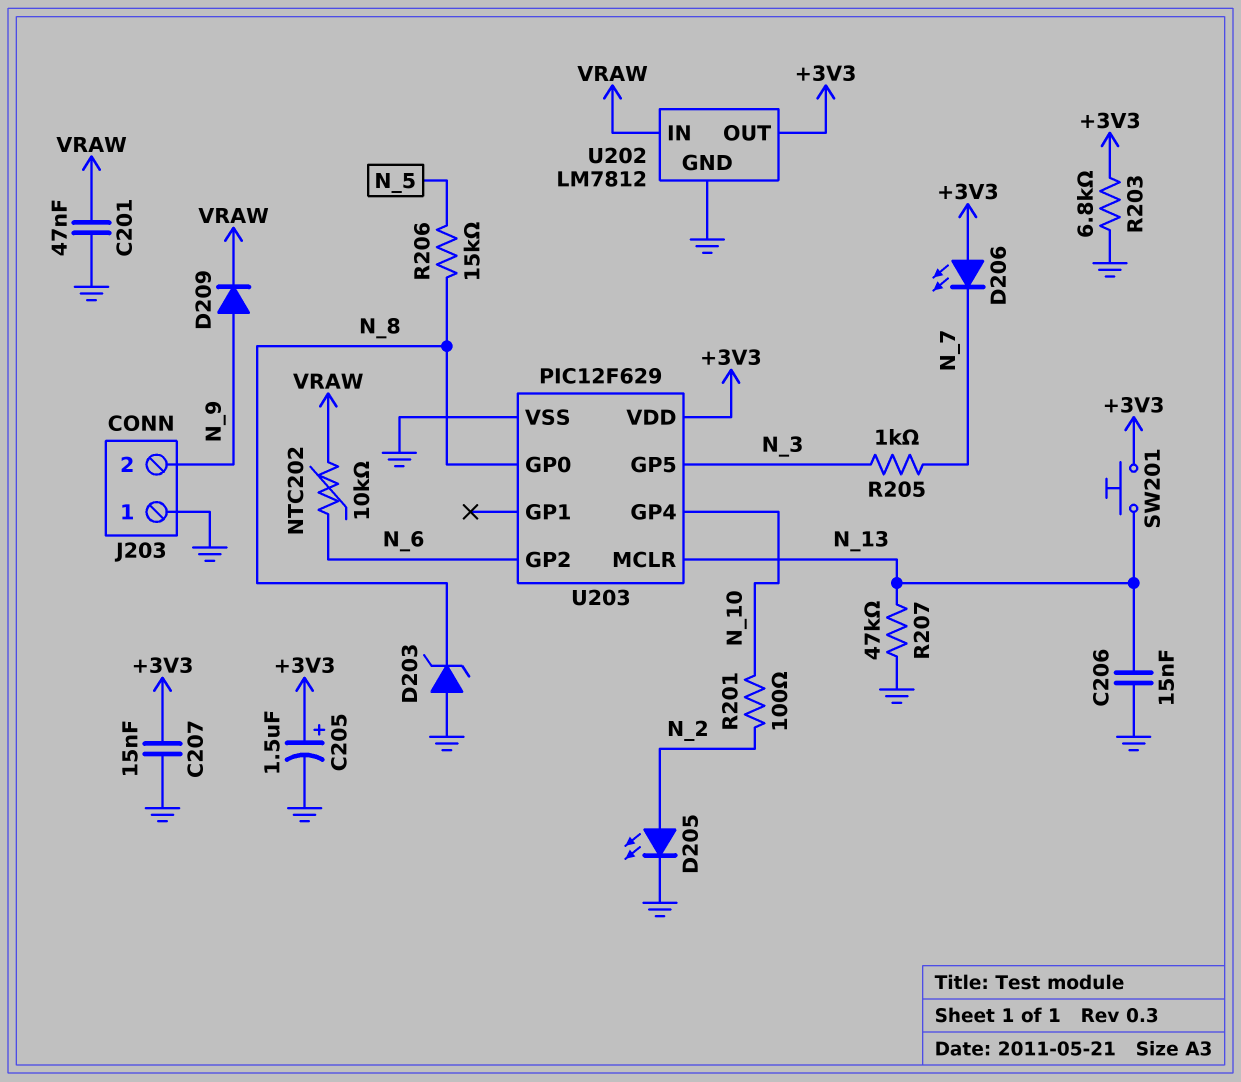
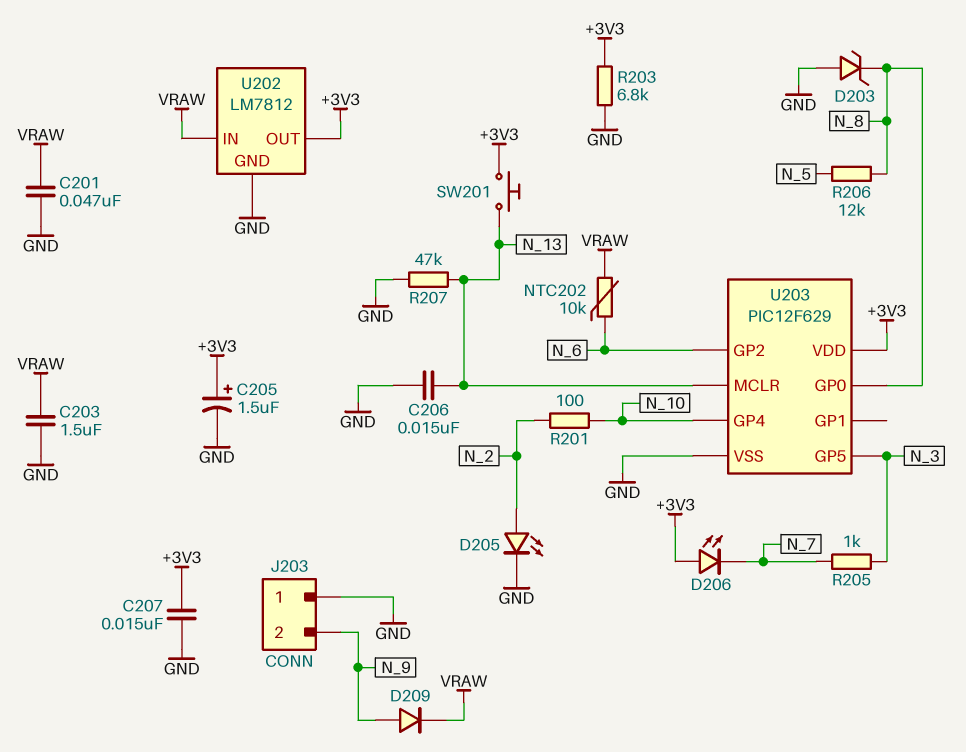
C203: none -> 1.5uF (GND, VRAW)
R206: 15k (N_5, N_8) -> 12k (N_5, N_8)

